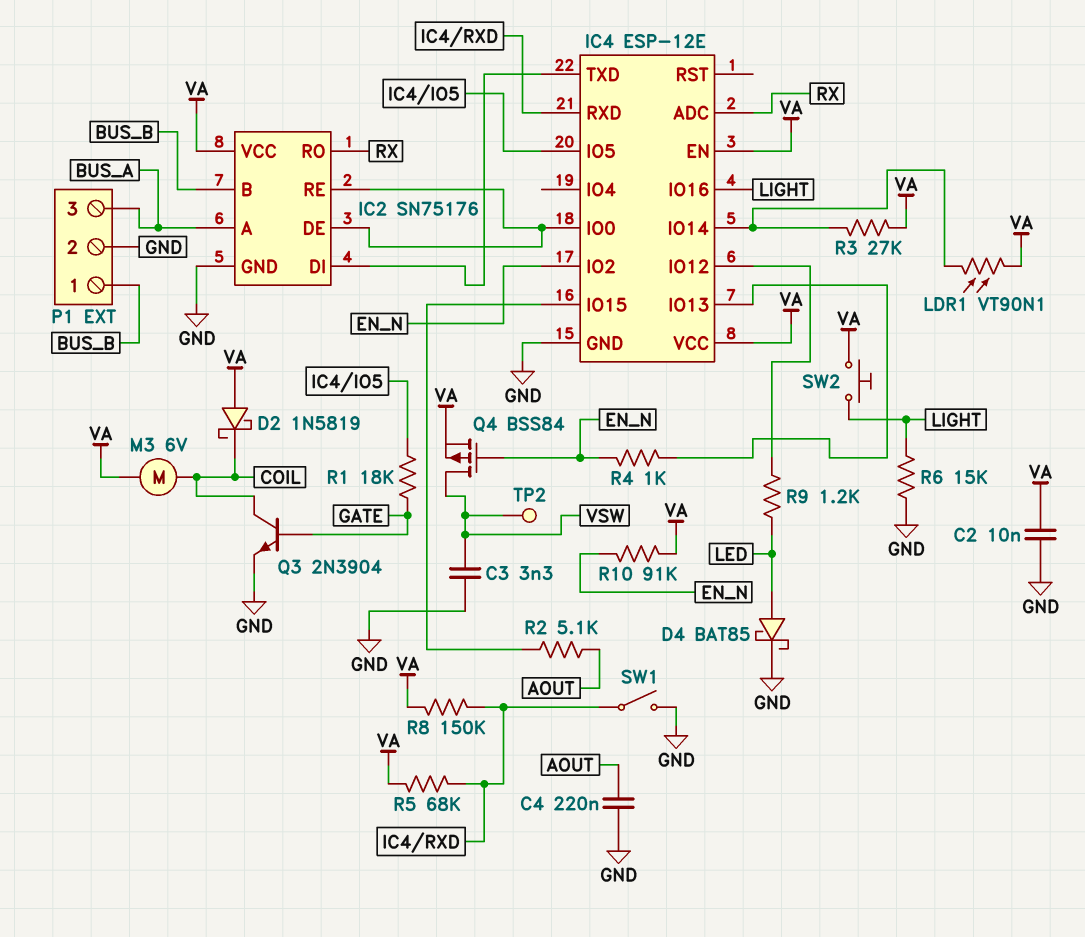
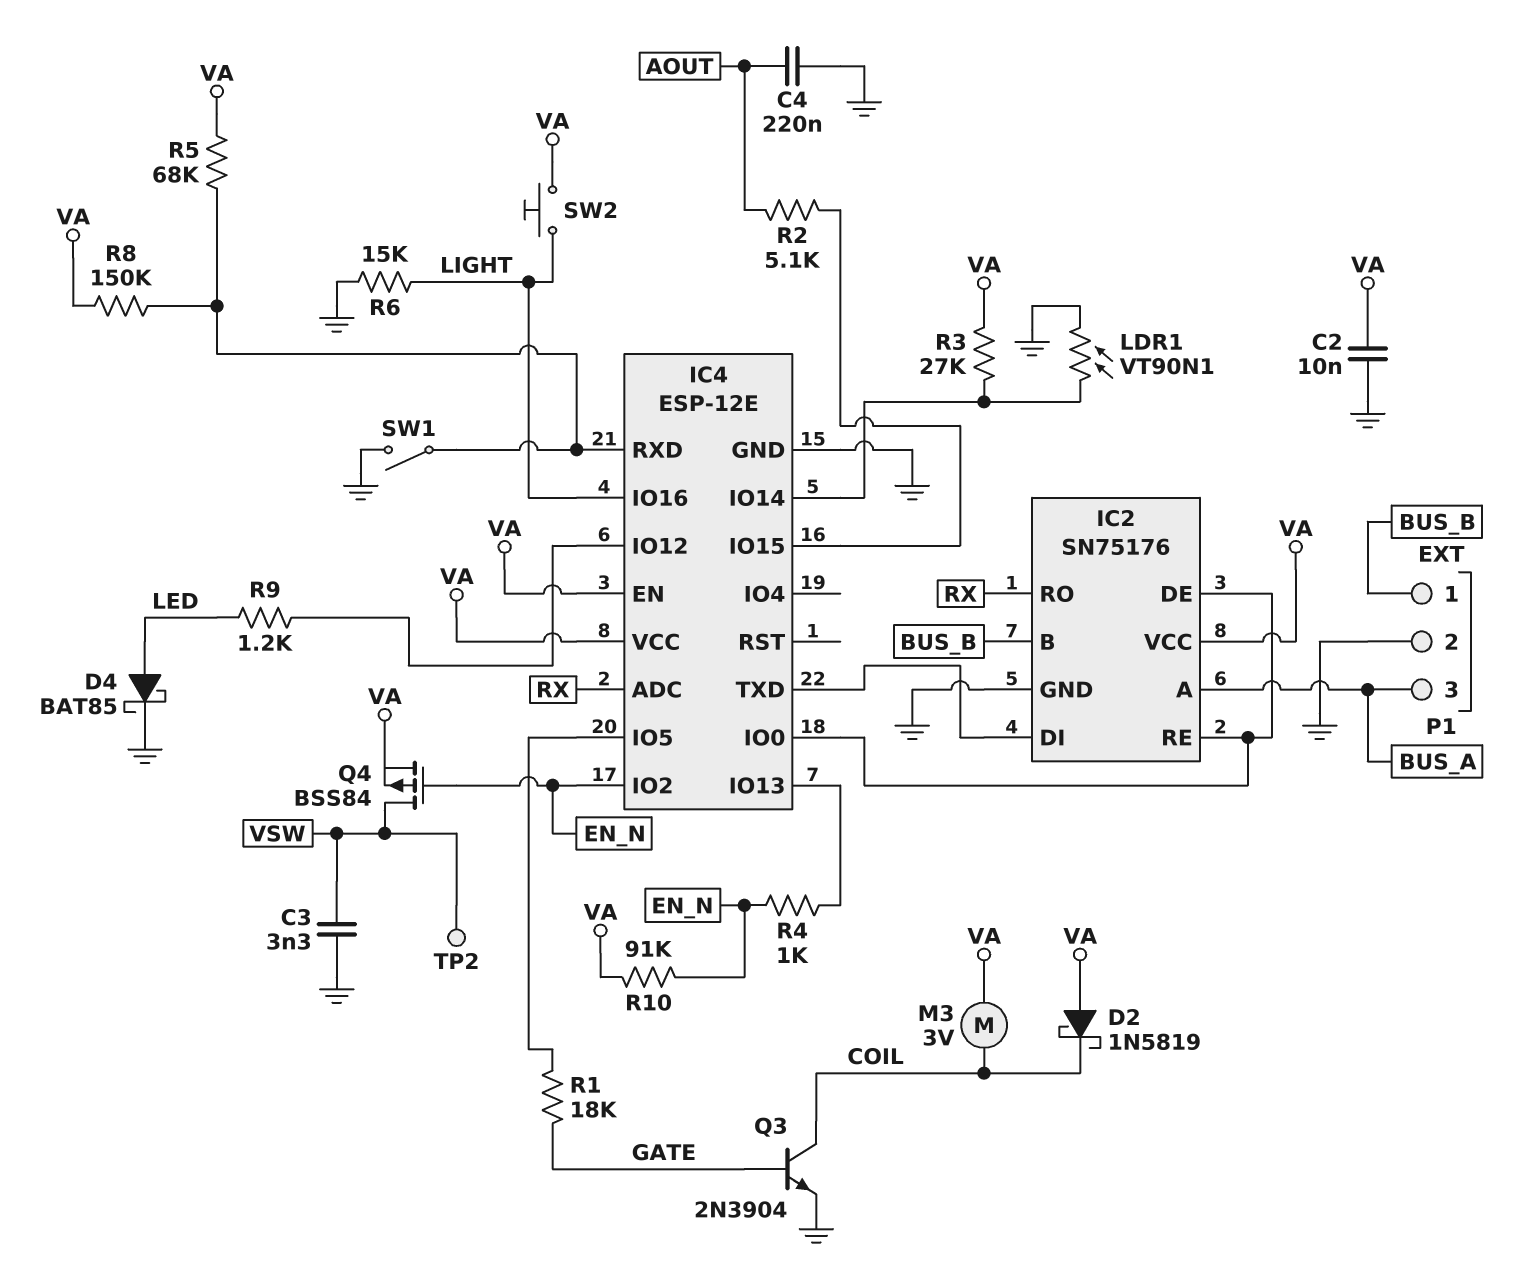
LDR1: VT90N1 (IC4/IO14, VA) -> VT90N1 (GND, IC4/IO14)
M3: motor 6V (COIL, VA) -> motor 3V (COIL, VA)

